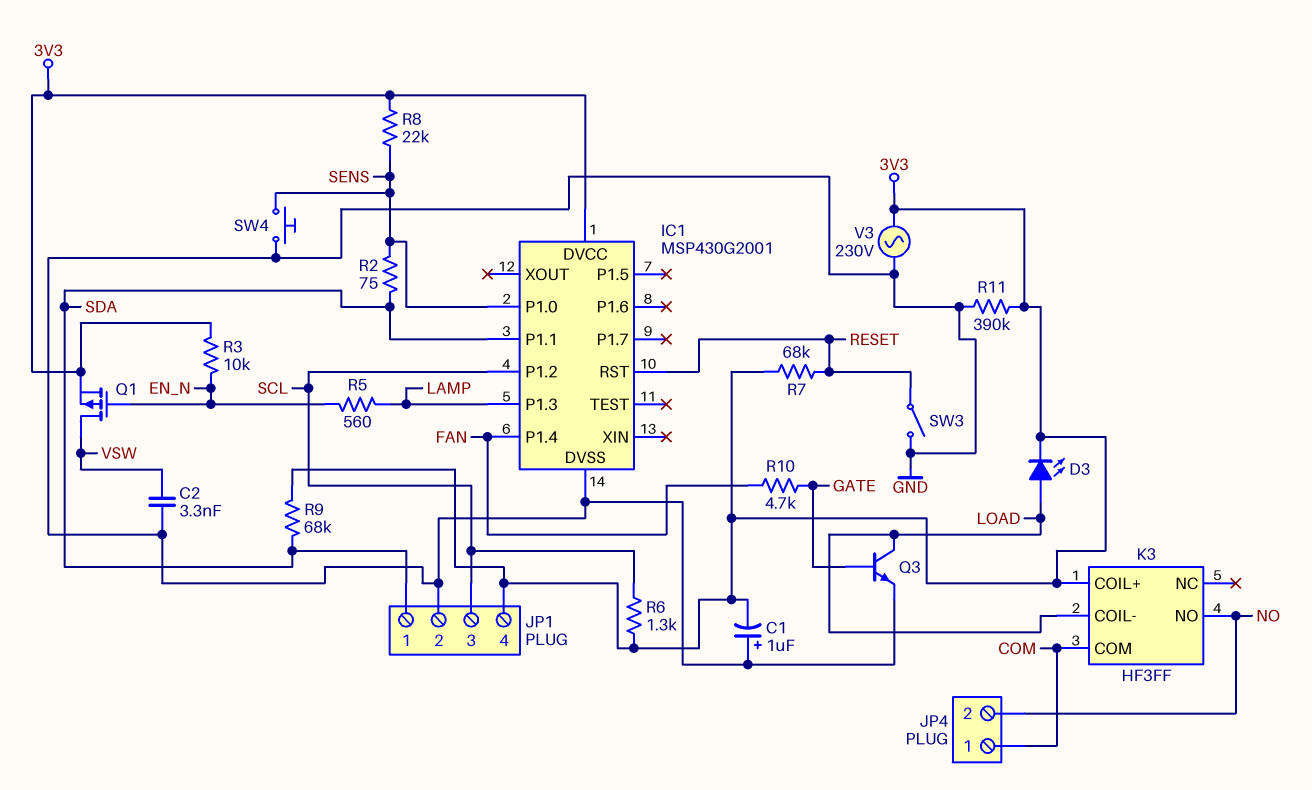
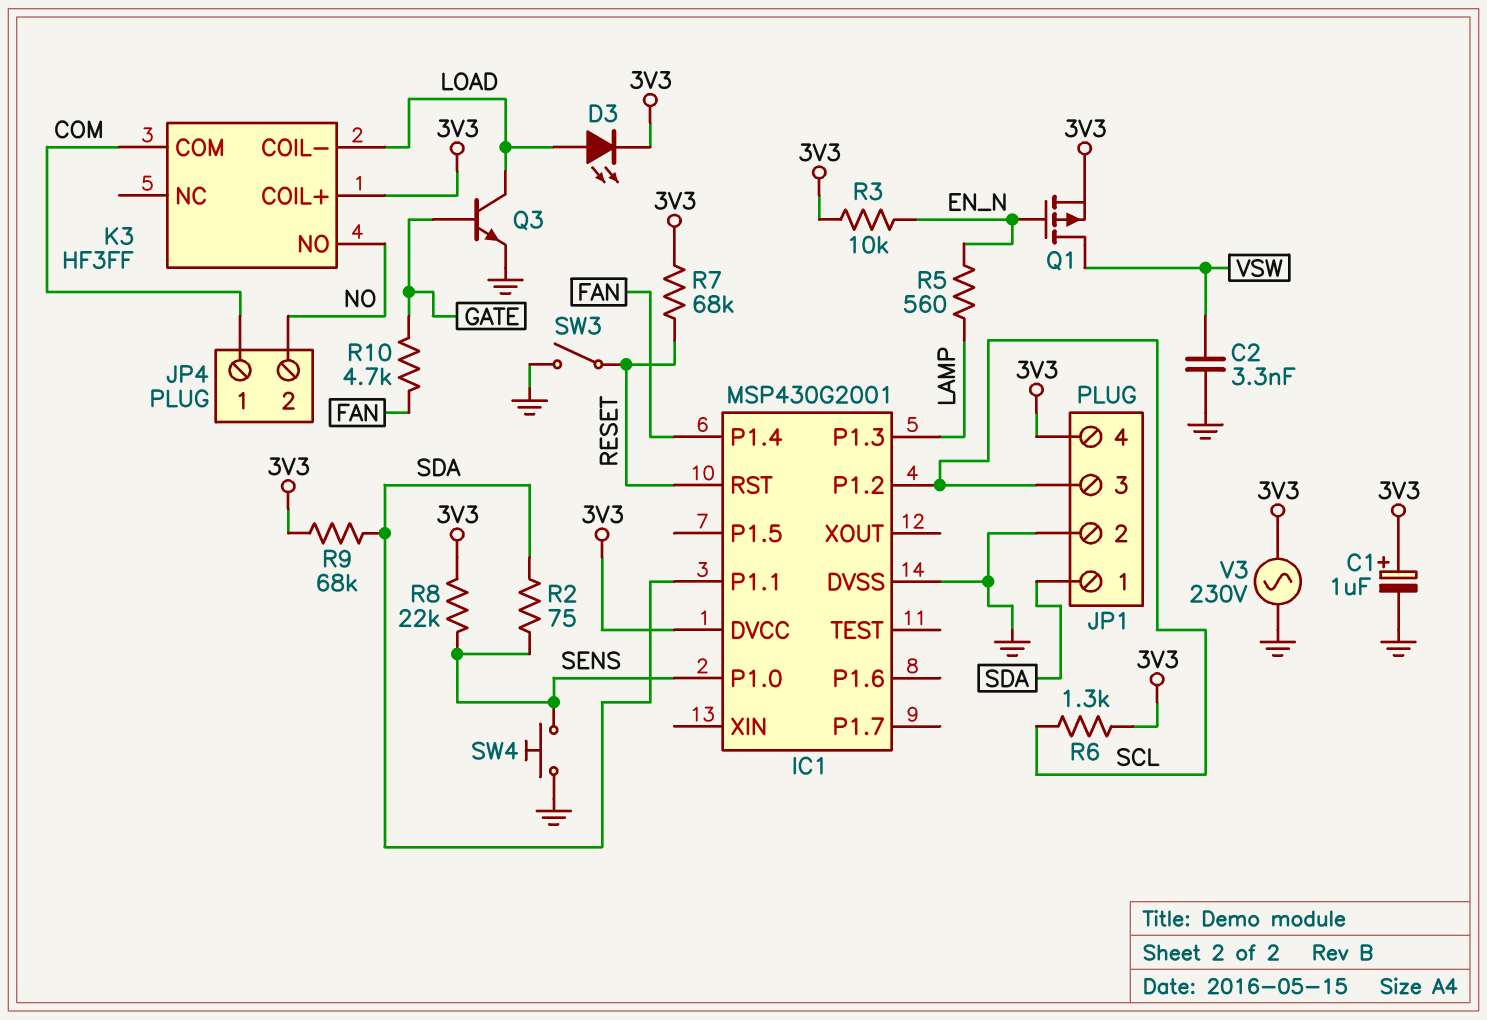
C1: 1uF (plus GND, minus 3V3) -> 1uF (plus 3V3, minus GND)
R11: 390k (3V3, GND) -> none

